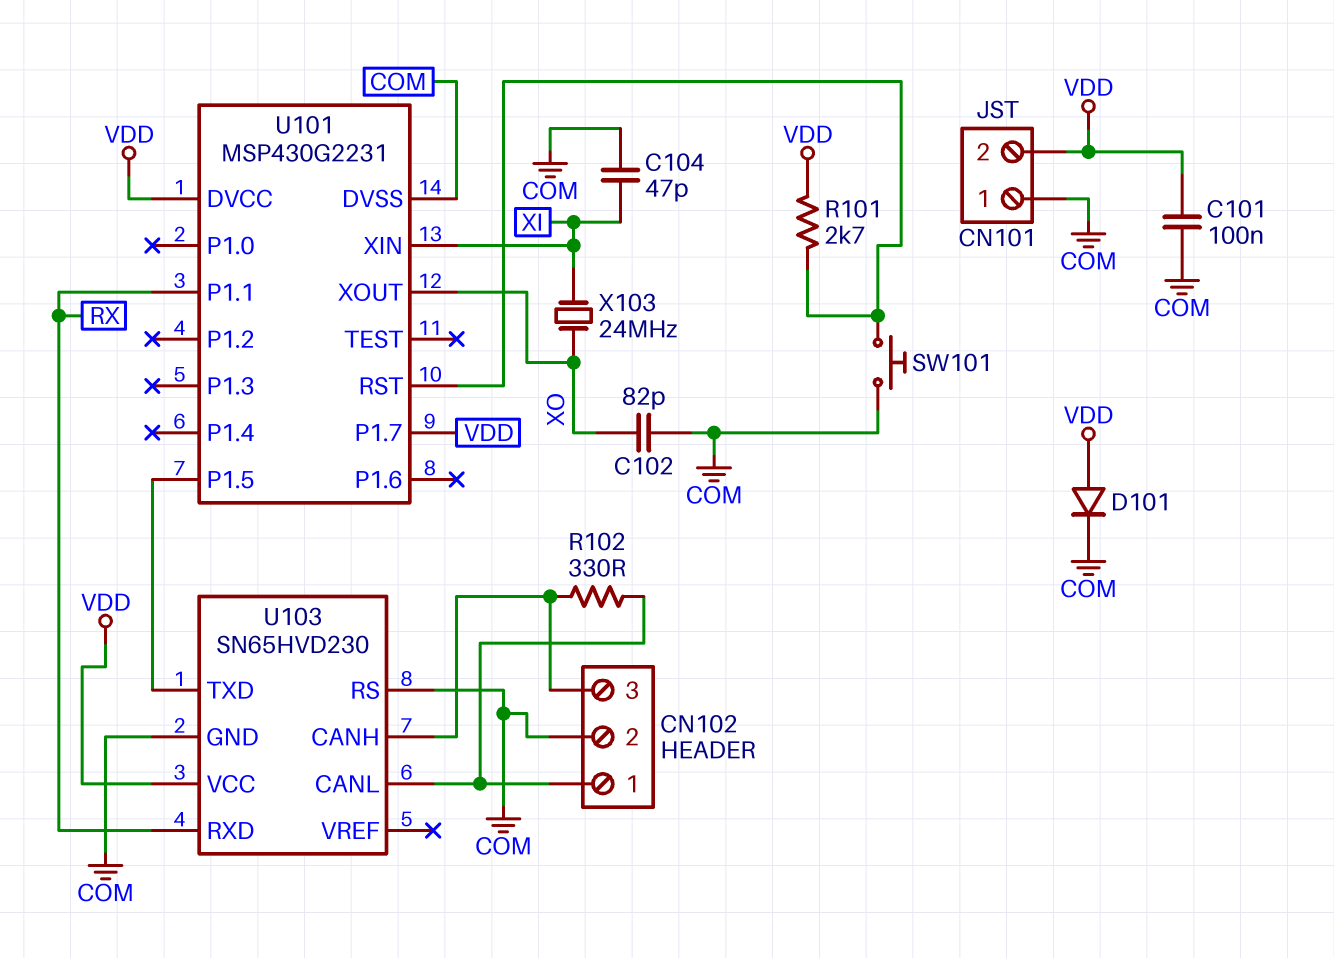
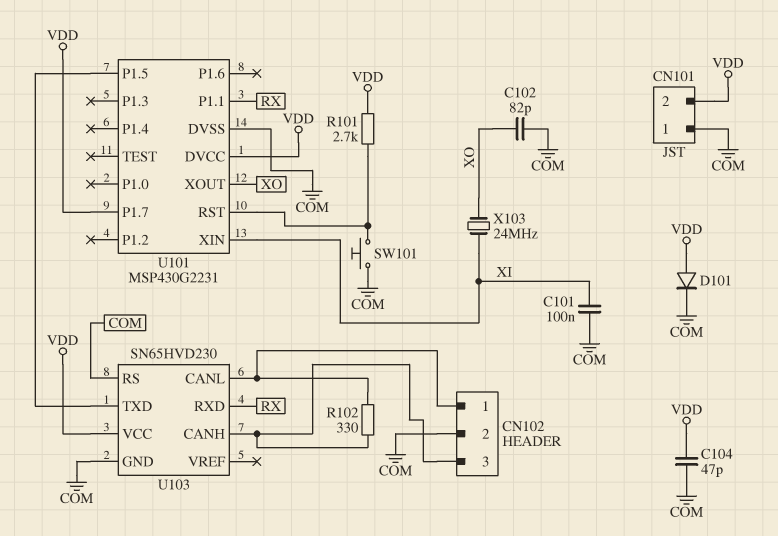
C101: 100nF (COM, VDD) -> 100nF (COM, XI)
C104: 47pF (COM, XI) -> 47pF (COM, VDD)

